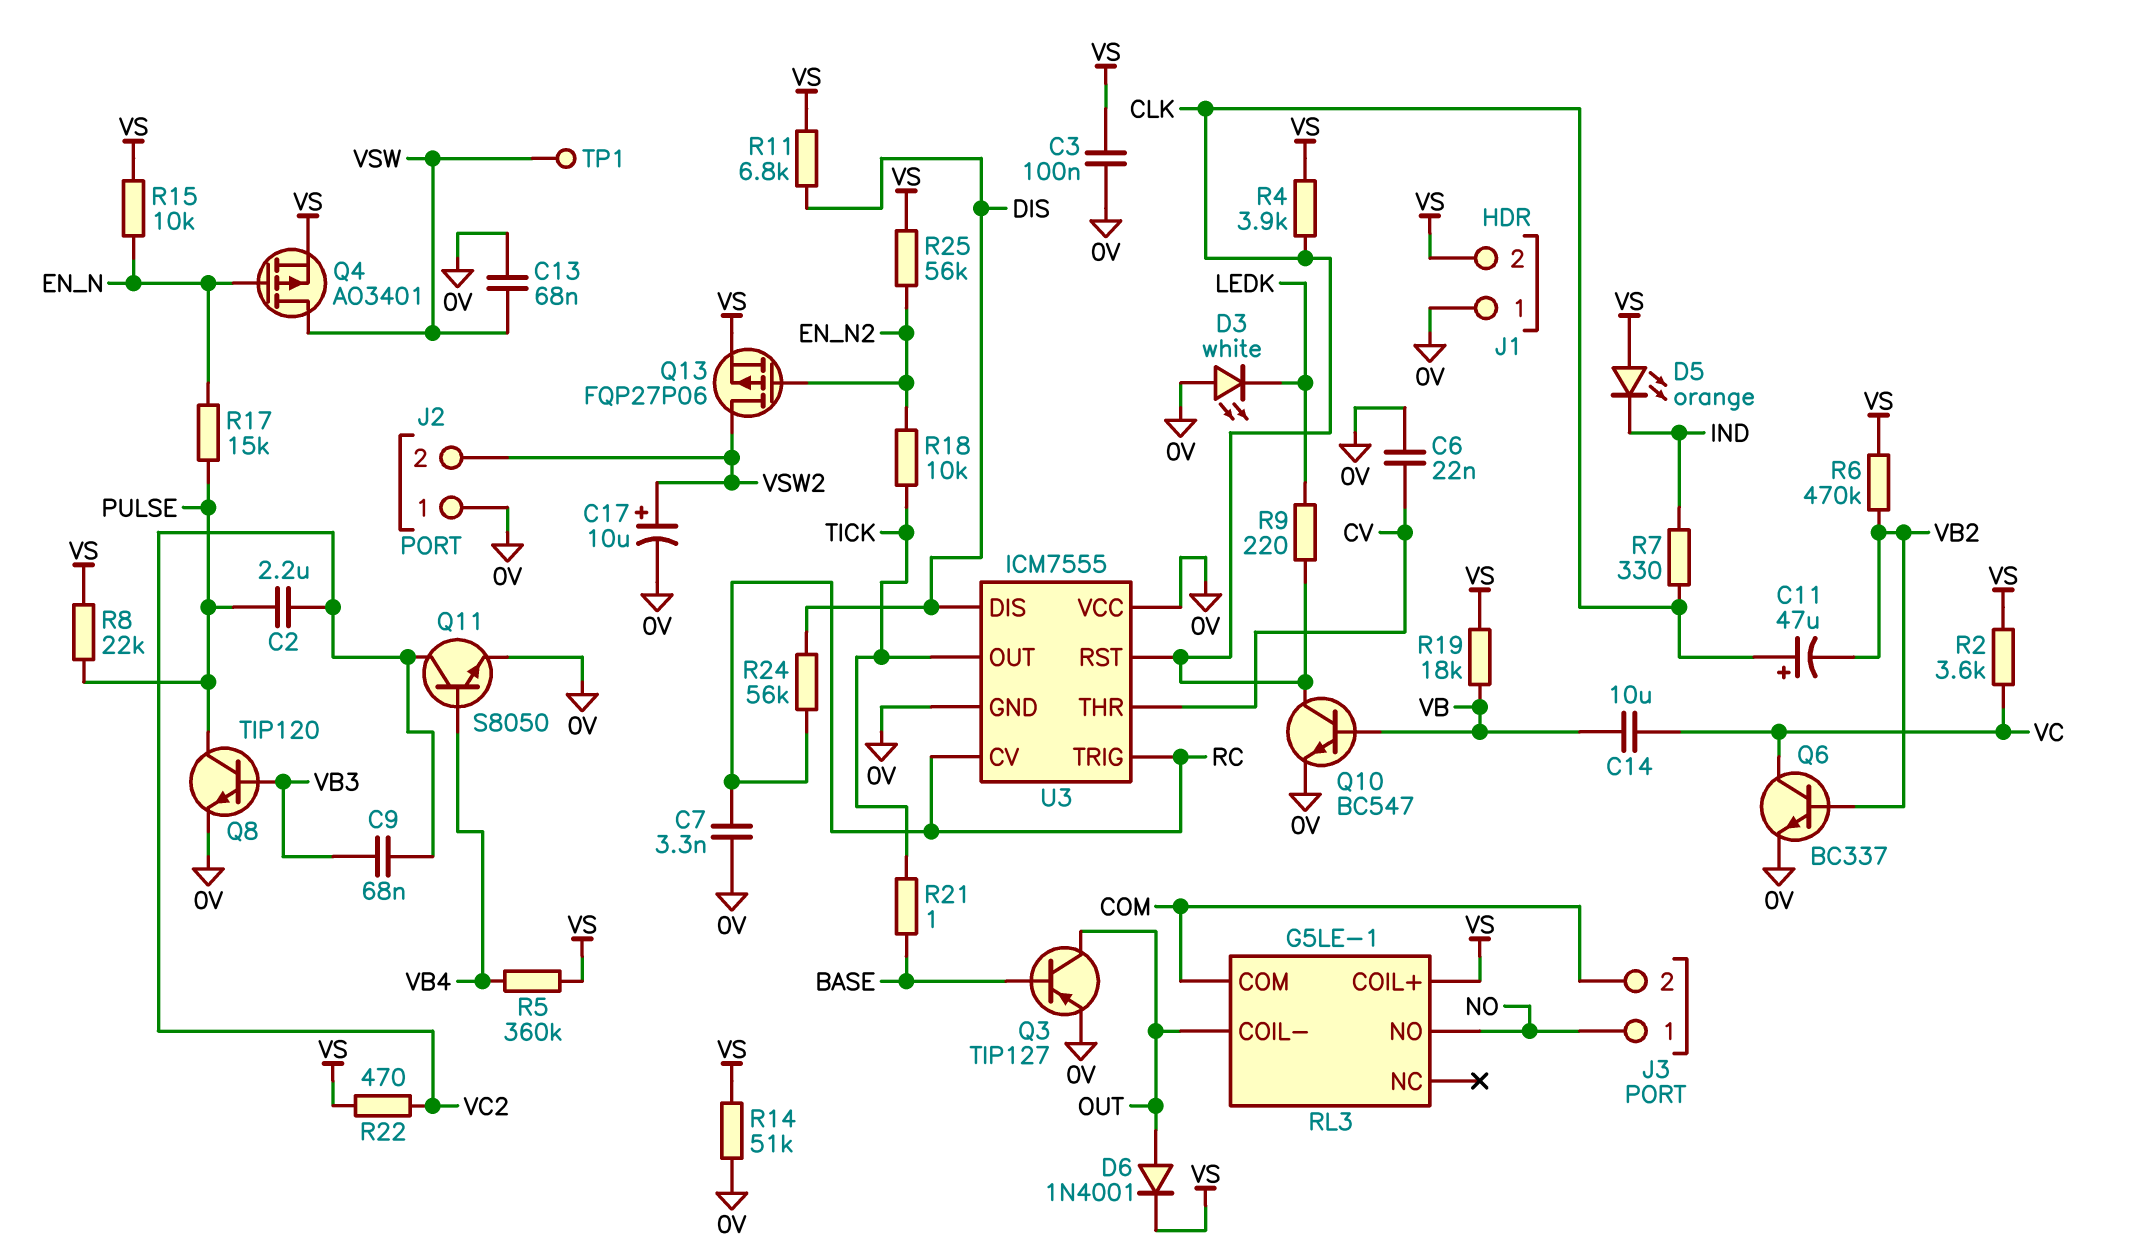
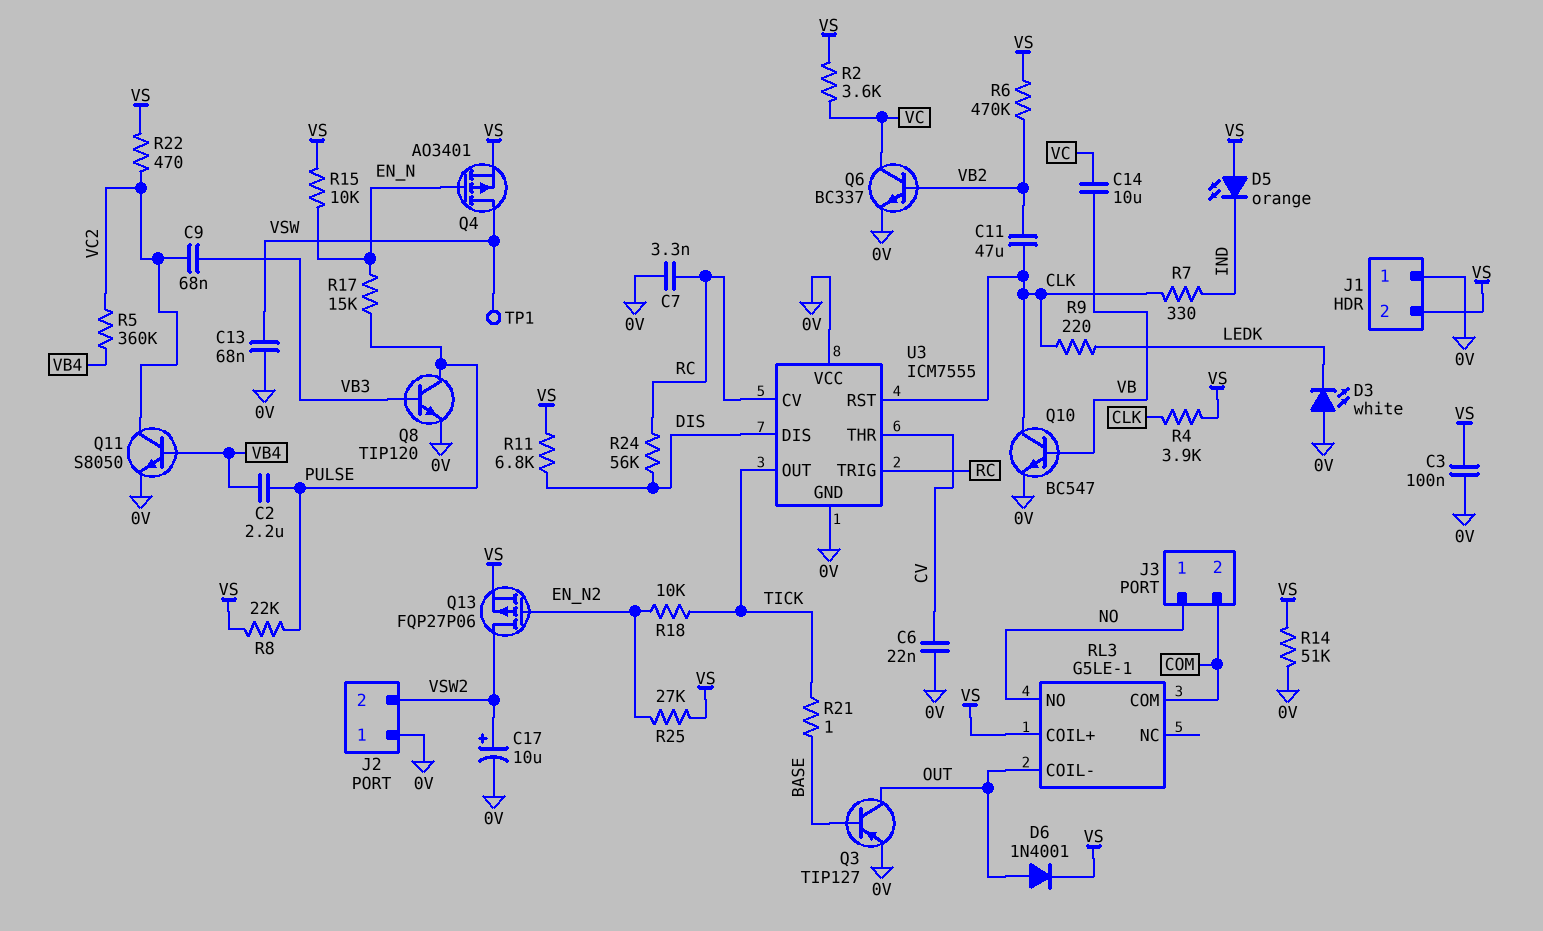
C2: 2.2uF (PULSE, VC2) -> 2.2uF (PULSE, VB4)
C11: 47uF (plus CLK, minus VB2) -> 47uF (CLK, VB2)
R5: 360k (VB4, VS) -> 360k (VB4, VC2)
R19: 18k (VB, VS) -> none
R25: 56k (EN_N2, VS) -> 27k (EN_N2, VS)

